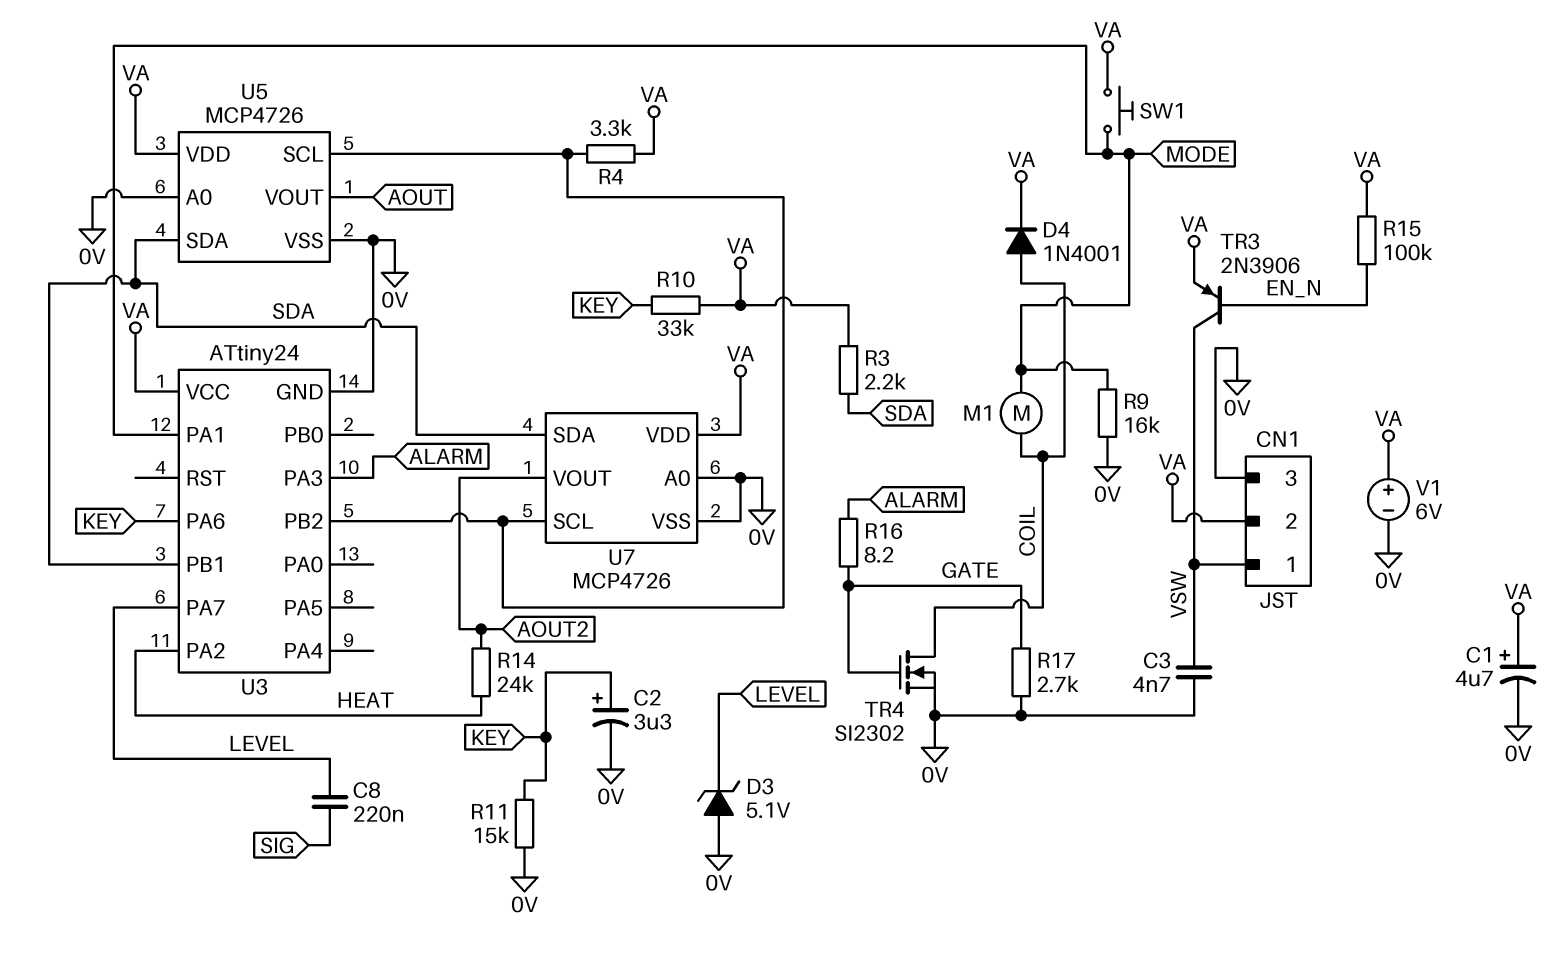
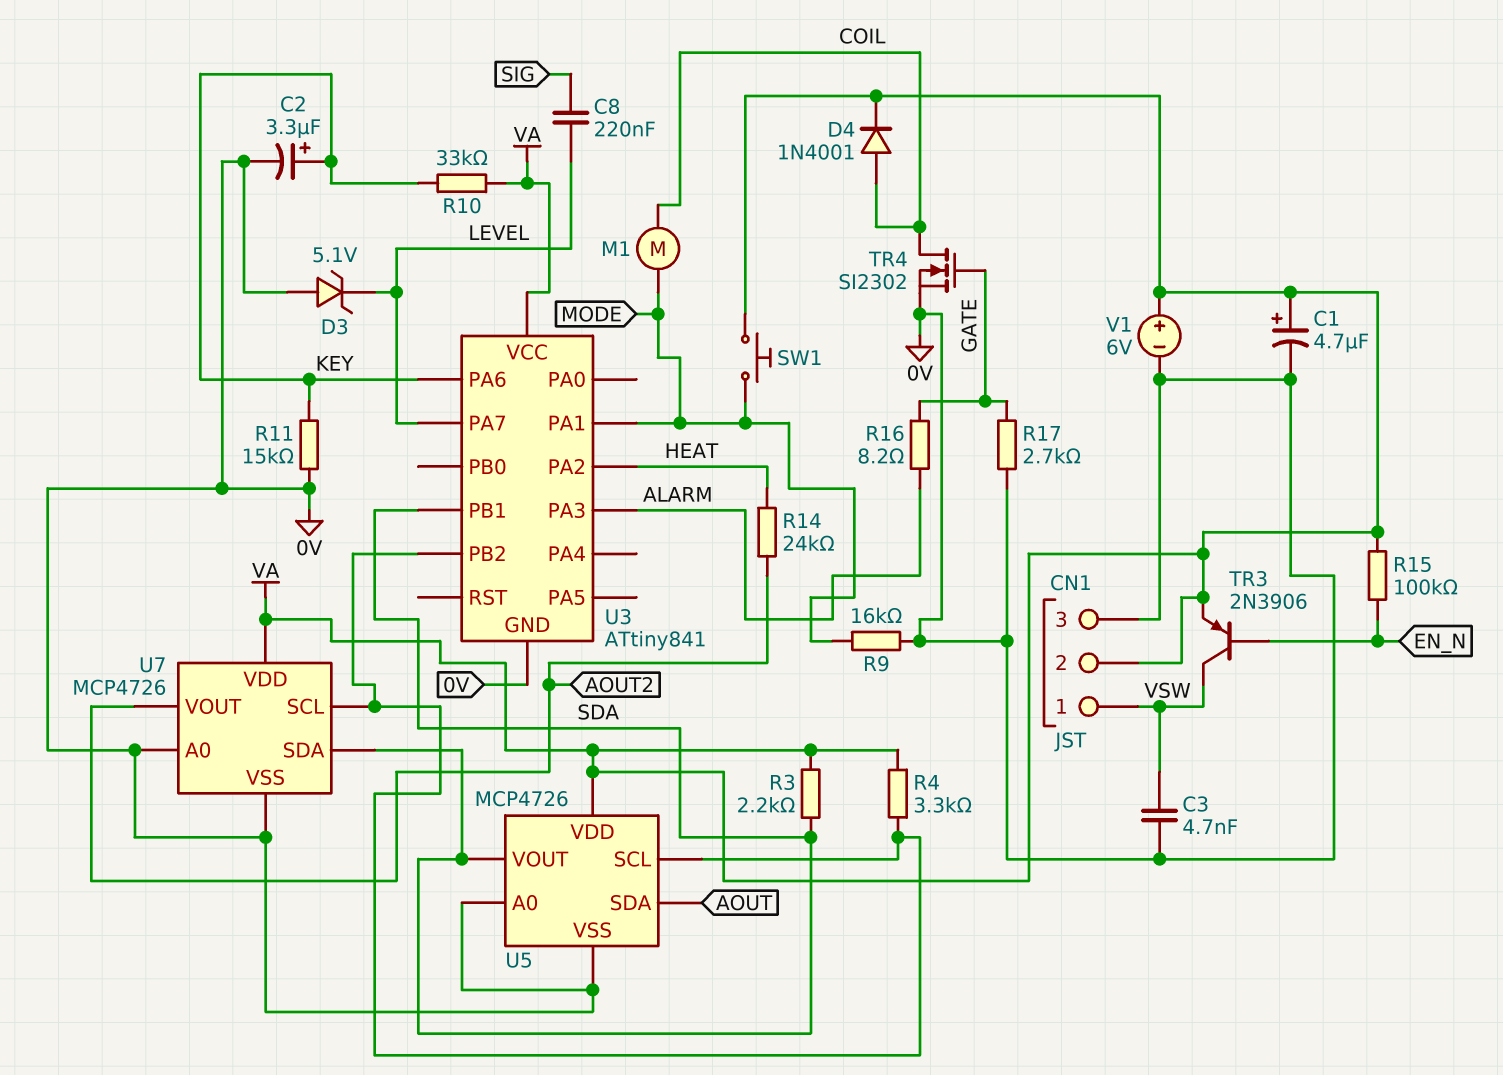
U3: ATtiny24 -> ATtiny841
U5 pin SDA: SDA -> AOUT
U5 pin VOUT: AOUT -> SDA

